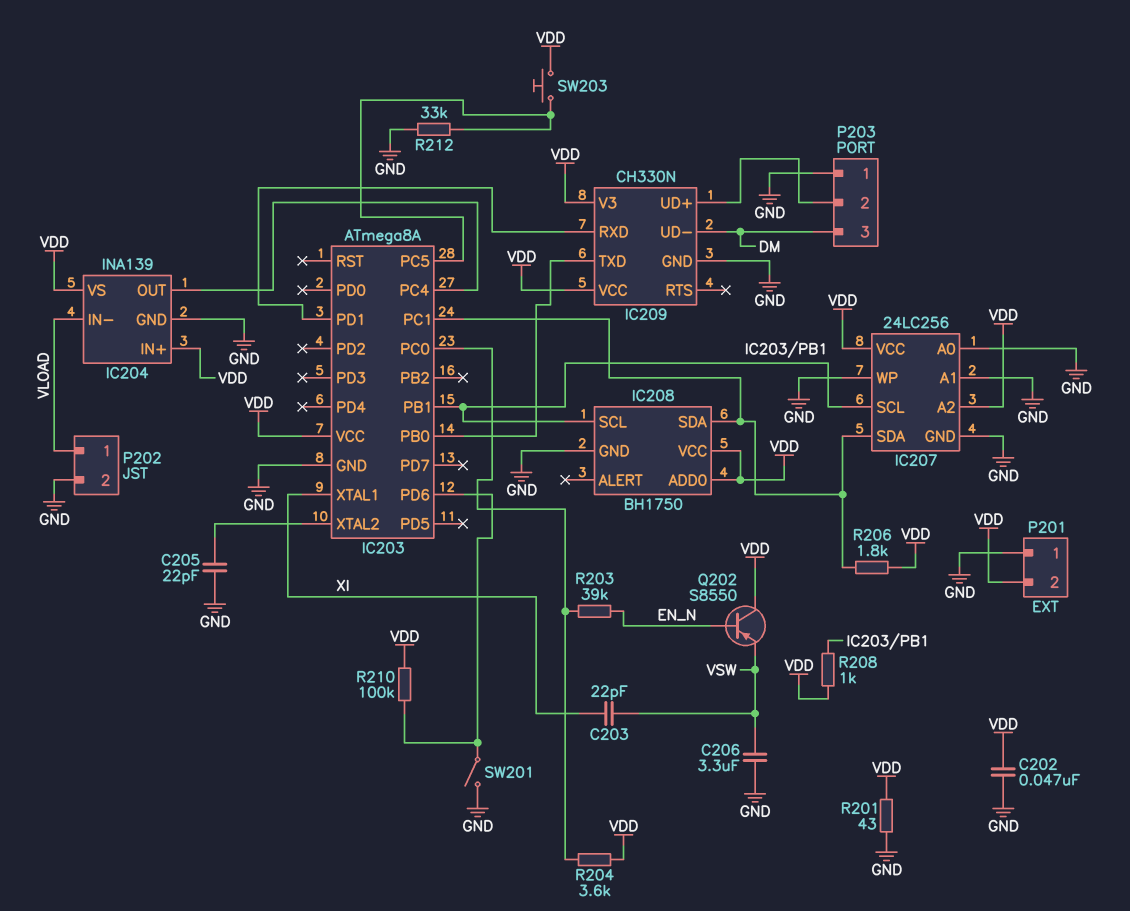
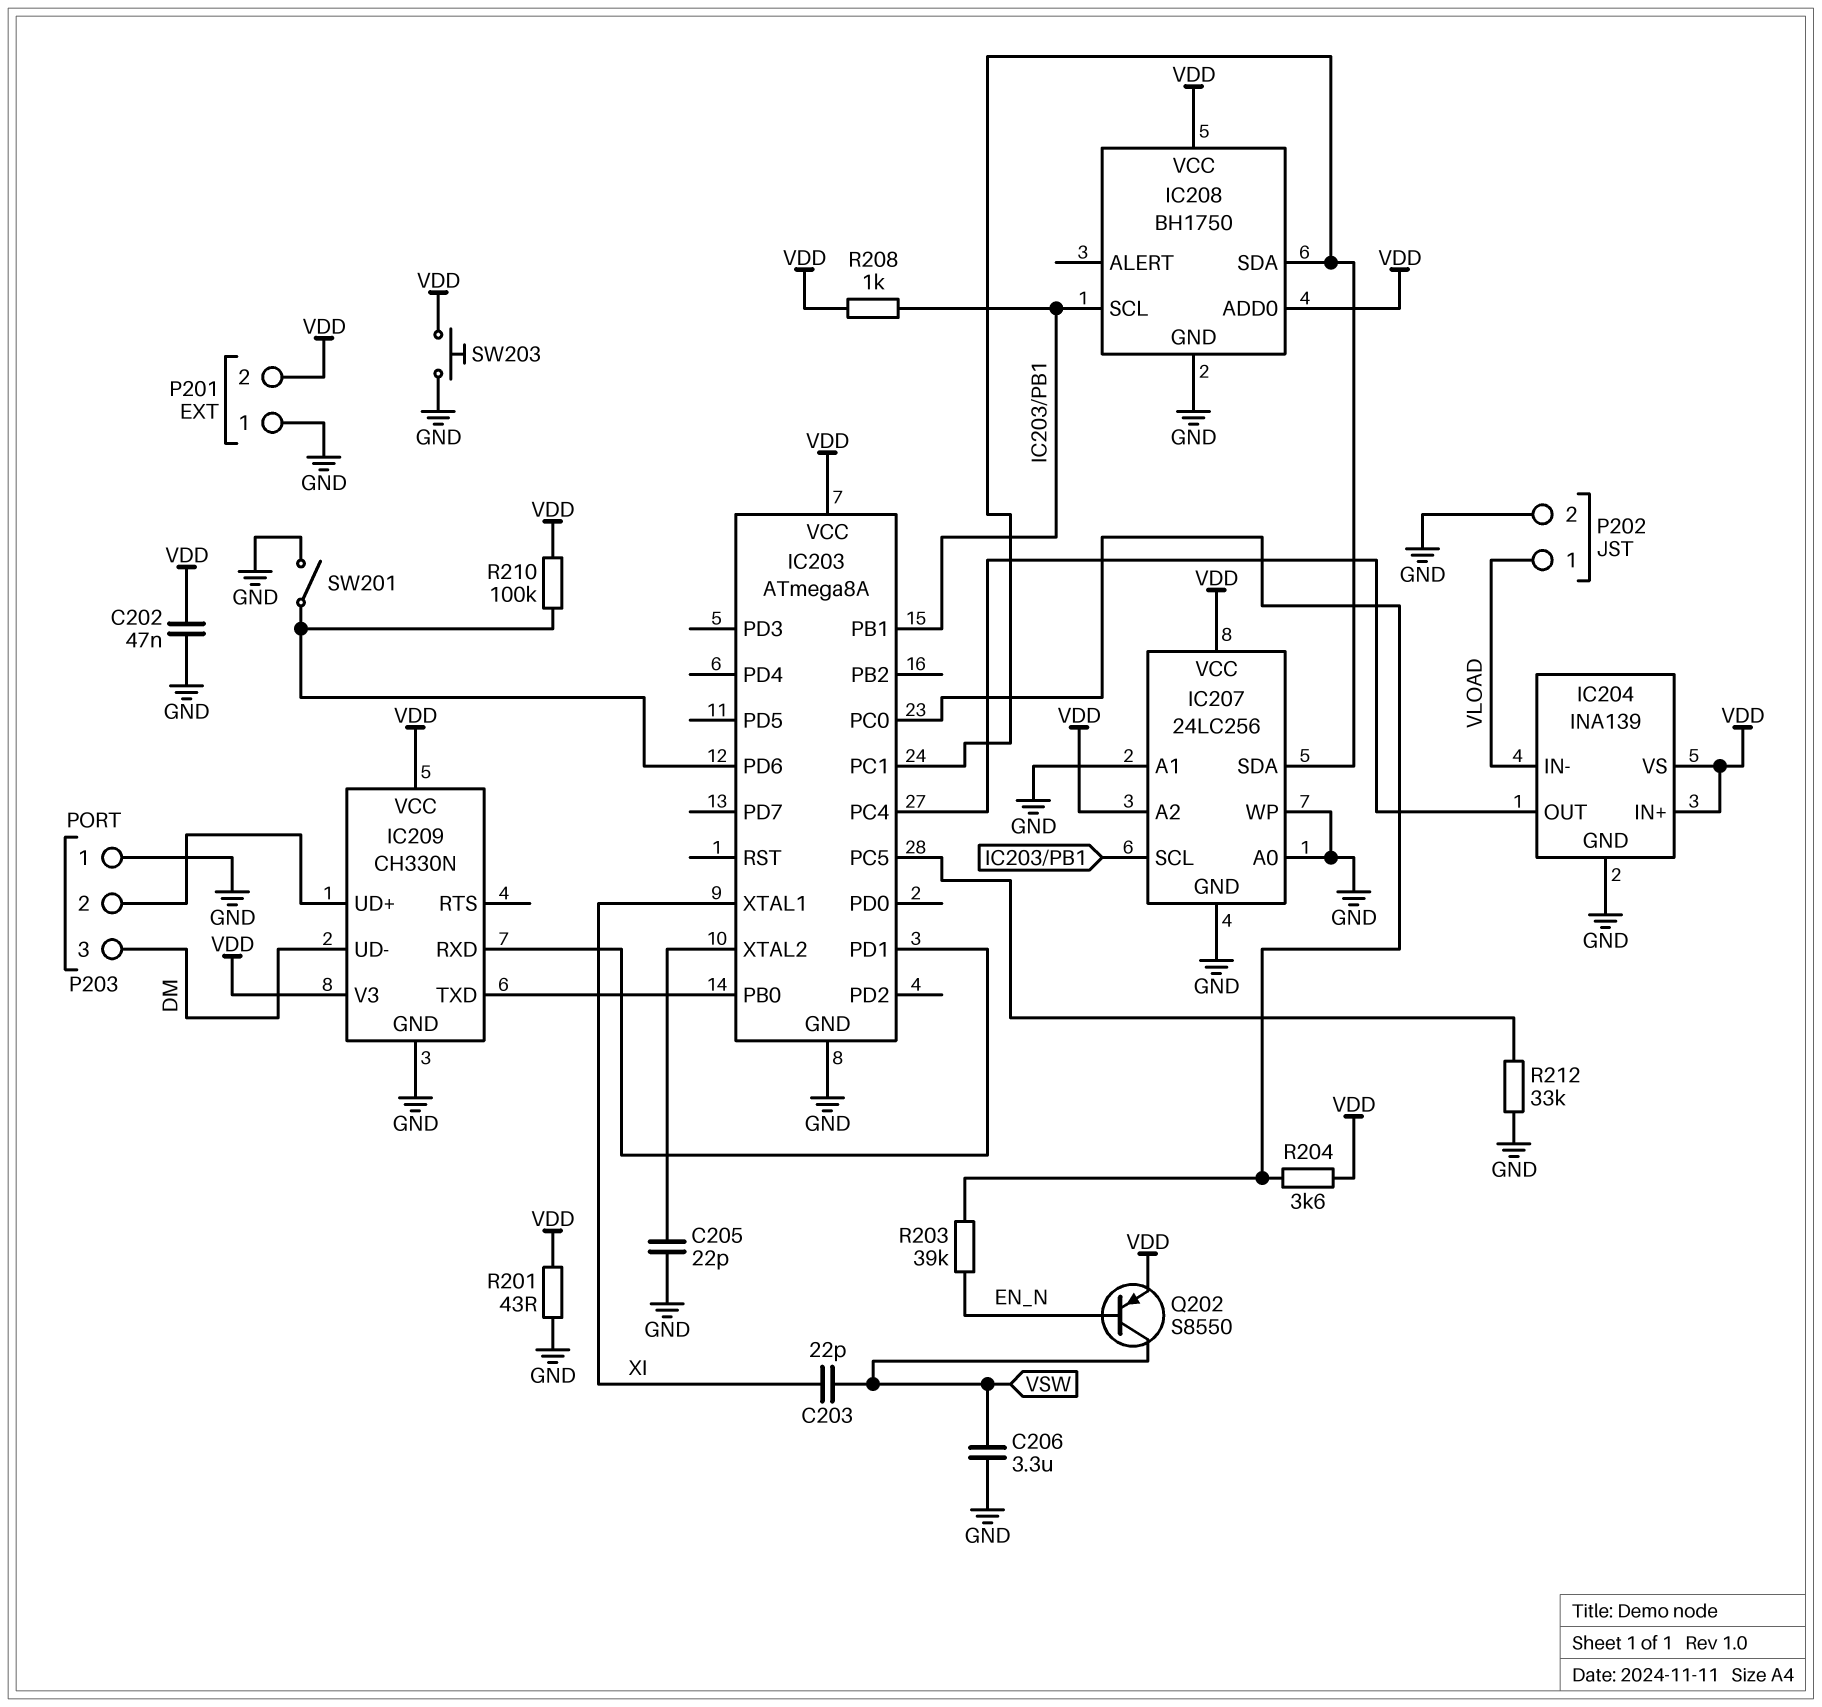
Q202: PNP S8550 (B EN_N, C VDD, E VSW) -> PNP S8550 (B EN_N, C VSW, E VDD)
R206: 1.8k (IC203/PC1, VDD) -> none
SW203: button (IC203/PC5, VDD) -> button (GND, VDD)

